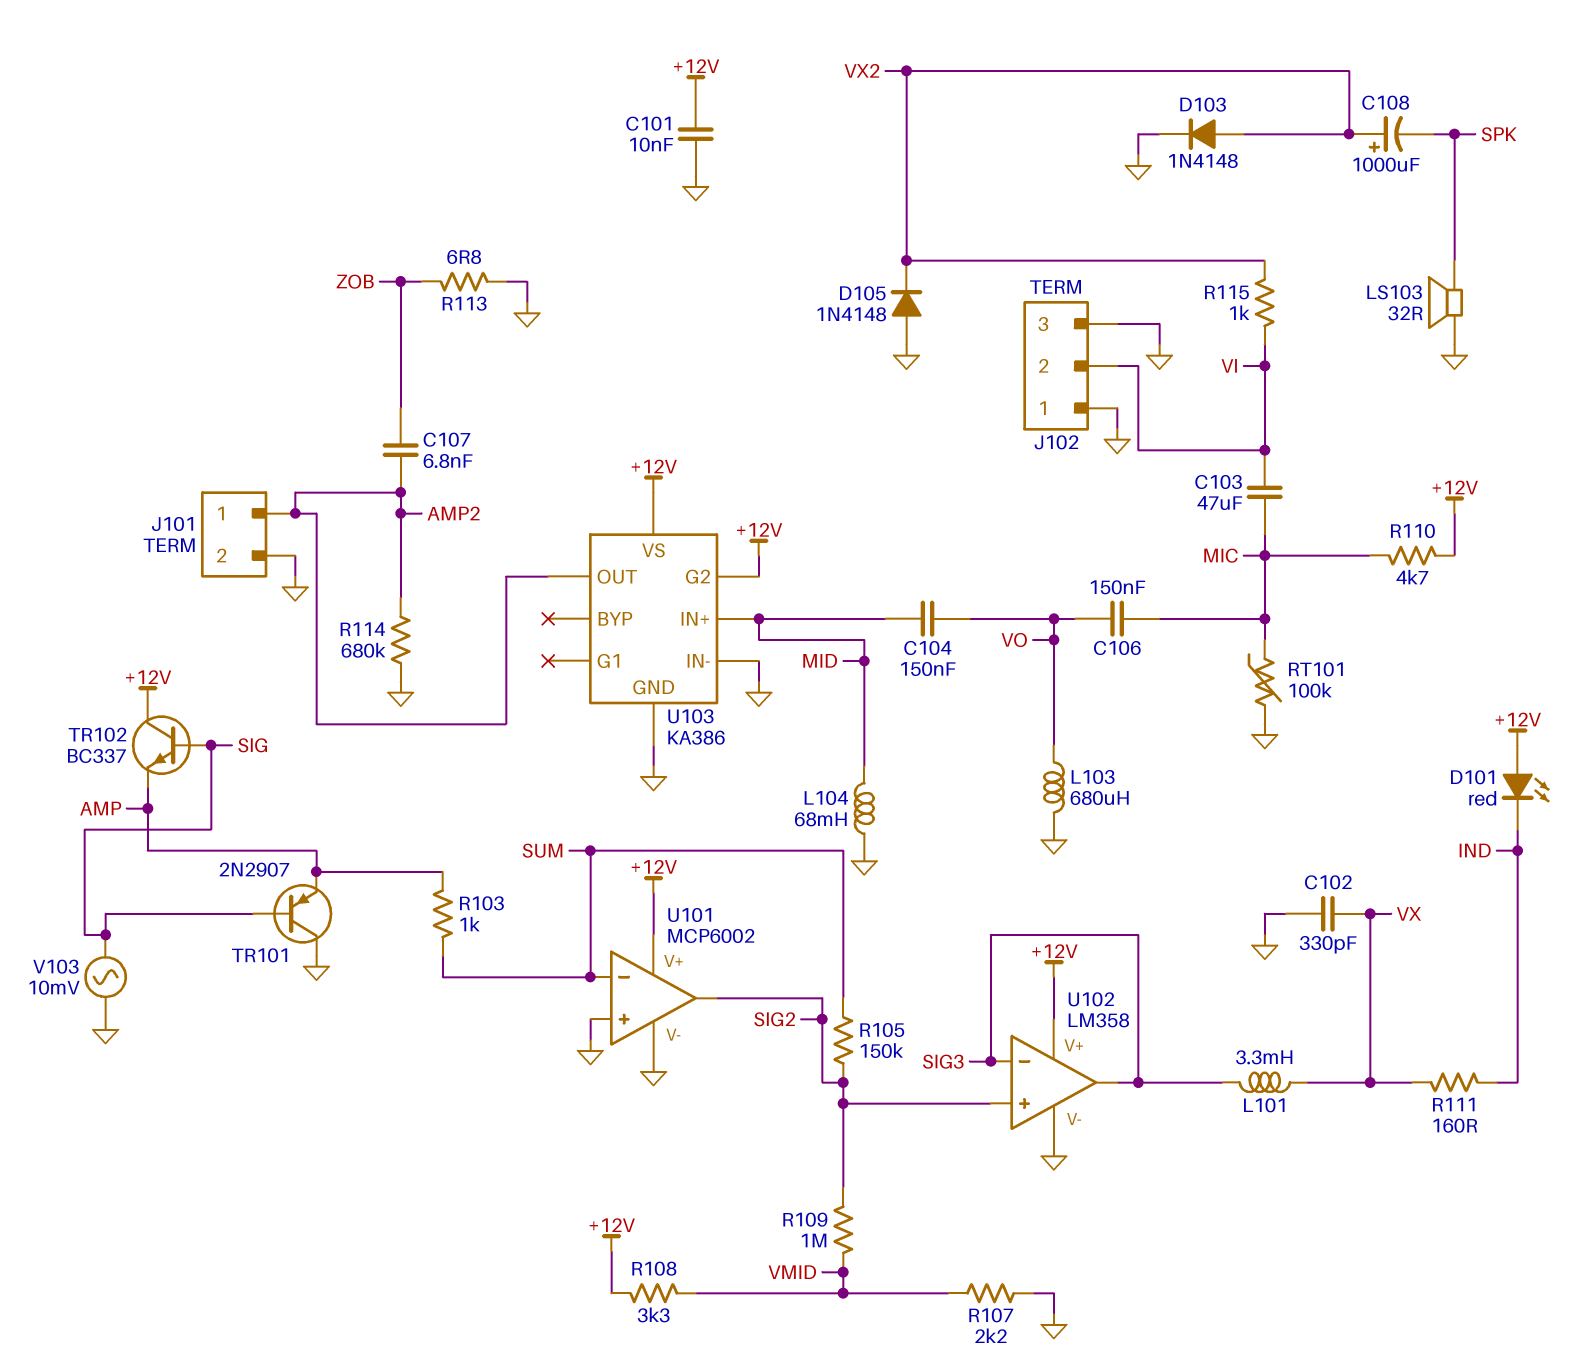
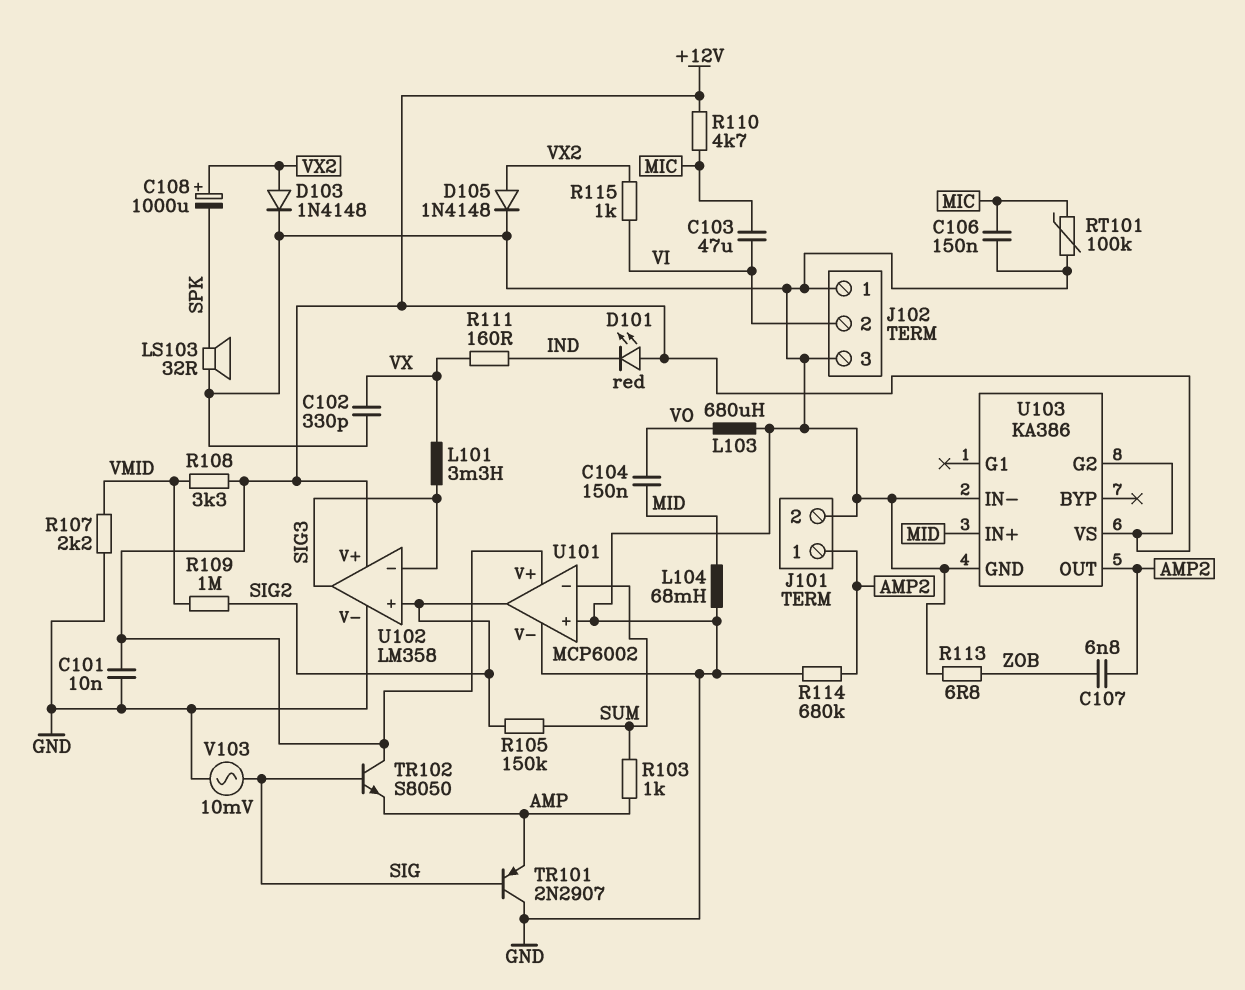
C106: 150nF (MIC, VO) -> 150nF (GND, MIC)
D105: diode 1N4148 (A GND, K VX2) -> diode 1N4148 (A VX2, K GND)
TR102: NPN BC337 (B SIG, C +12V, E AMP) -> NPN S8050 (B SIG, C +12V, E AMP)

